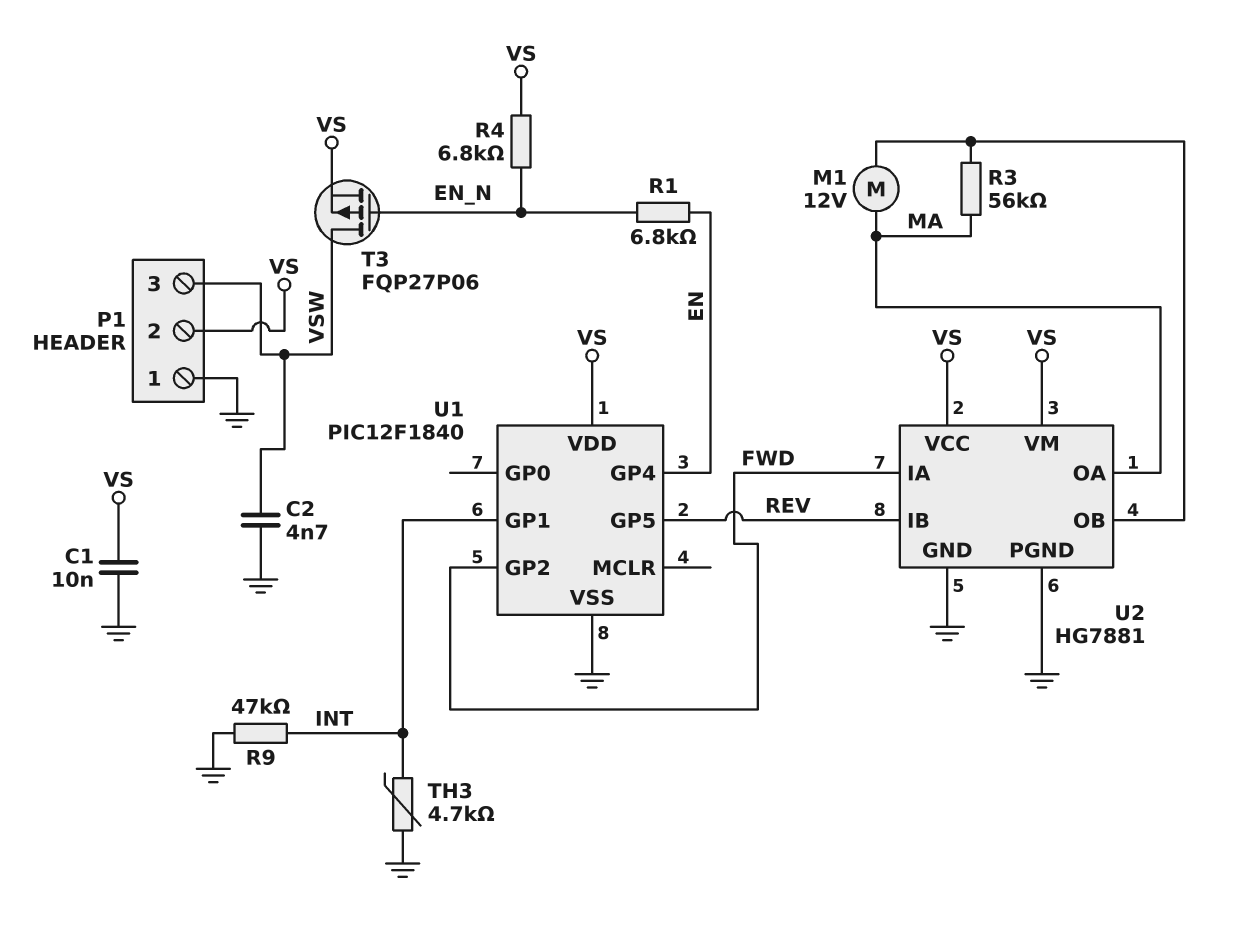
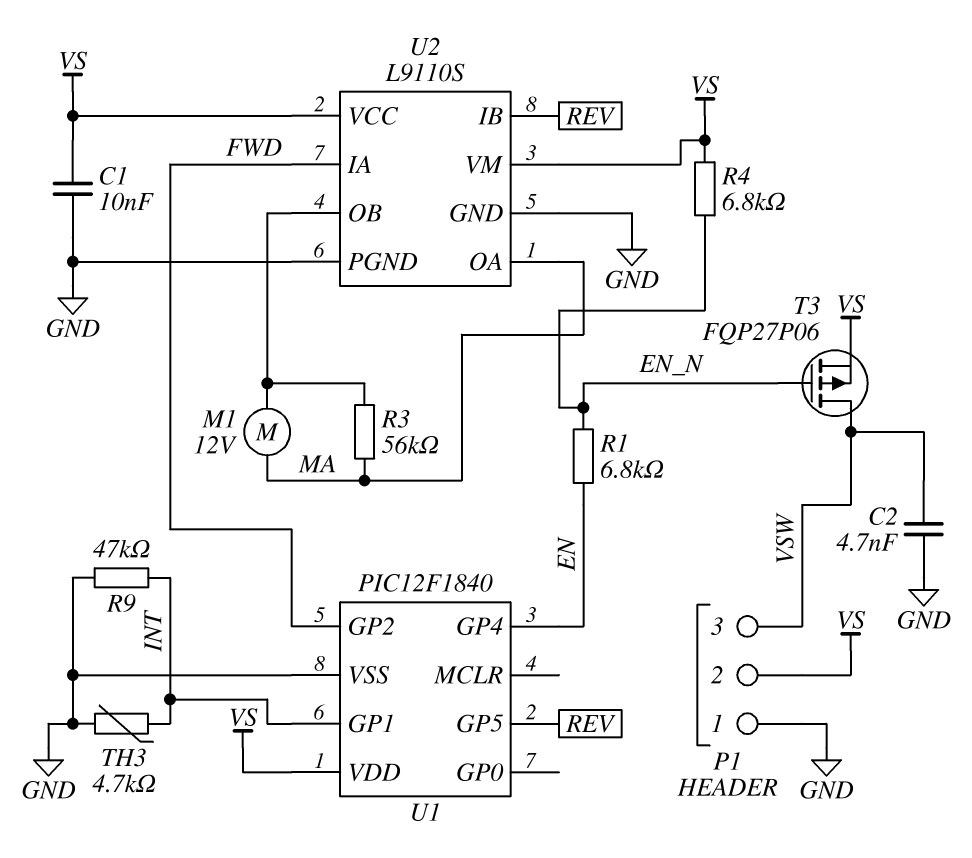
U2: HG7881 -> L9110S

